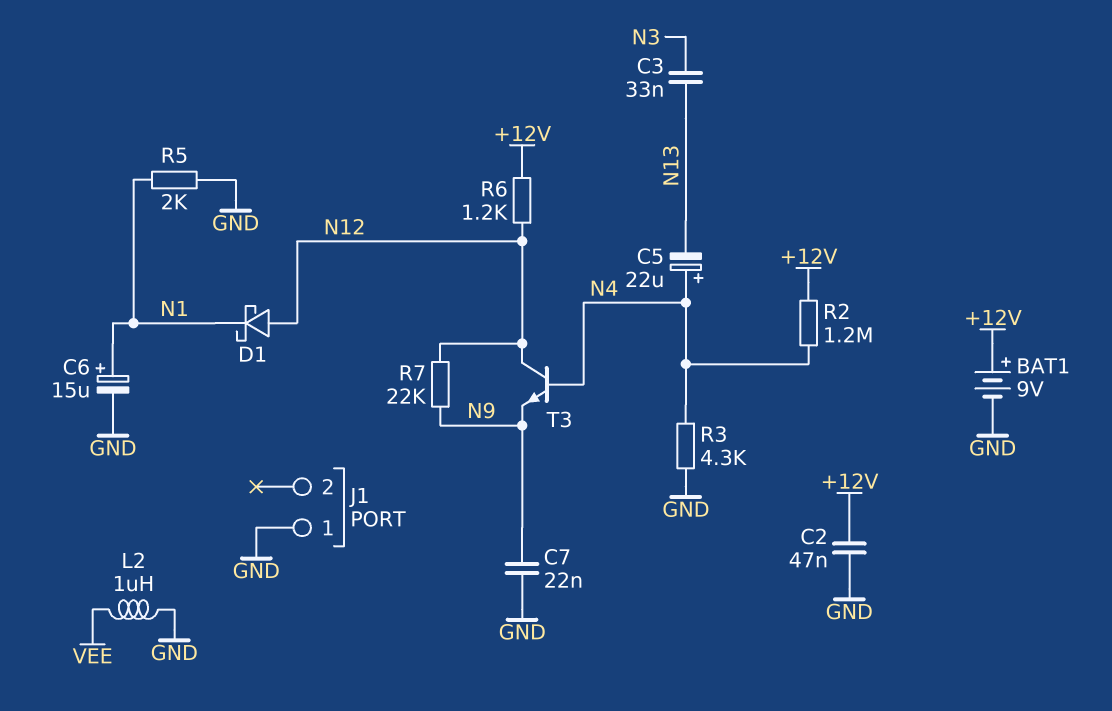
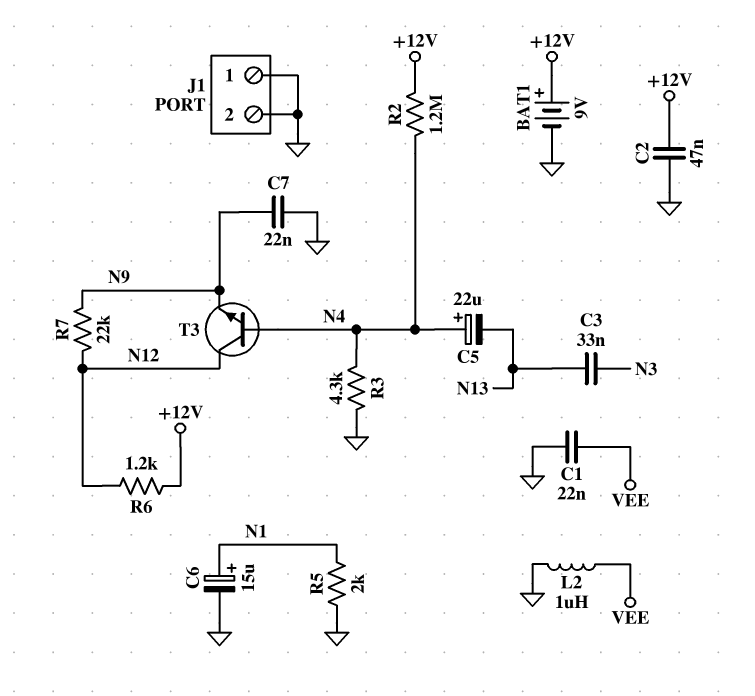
C1: none -> 22nF (GND, VEE)
D1: schottky (A N12, K N1) -> none
J1 pin 2: none -> GND

